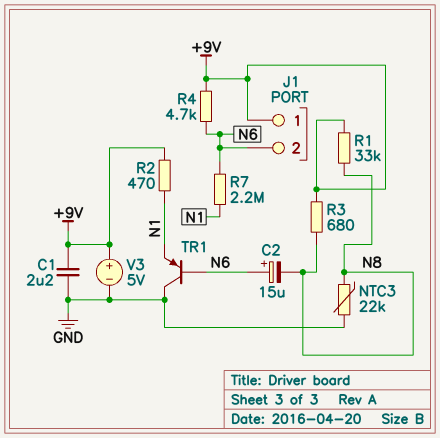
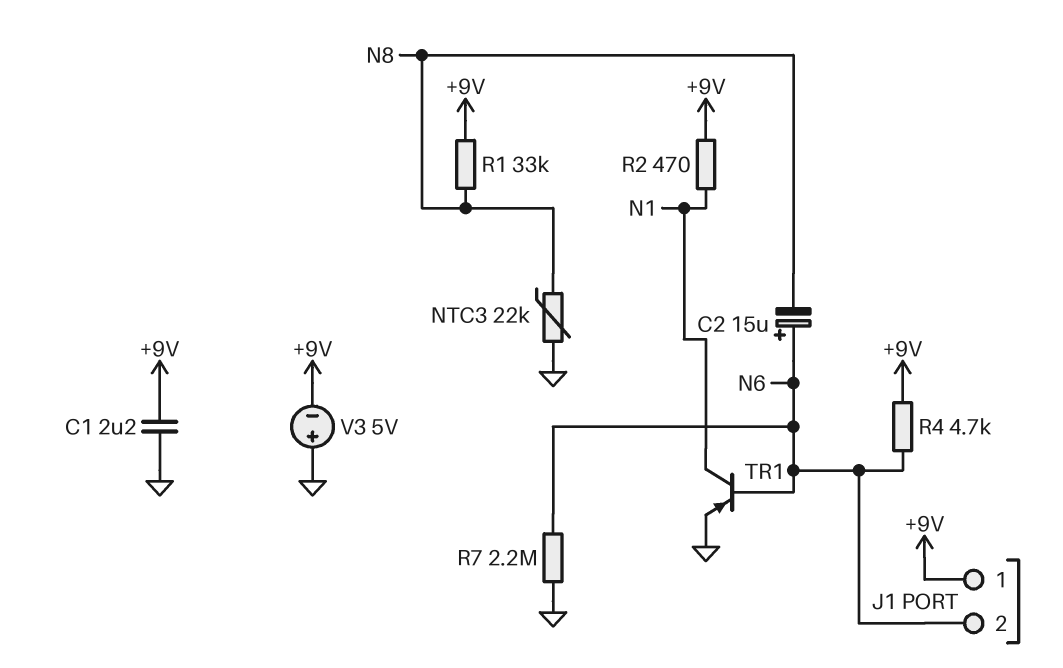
R3: 680 (+9V, N8) -> none
R7: 2.2M (N1, N6) -> 2.2M (GND, N6)
TR1: PNP (B N6, C GND, E N1) -> PNP (B N6, C N1, E GND)
V3: 5V (plus +9V, minus GND) -> 5V (plus GND, minus +9V)

